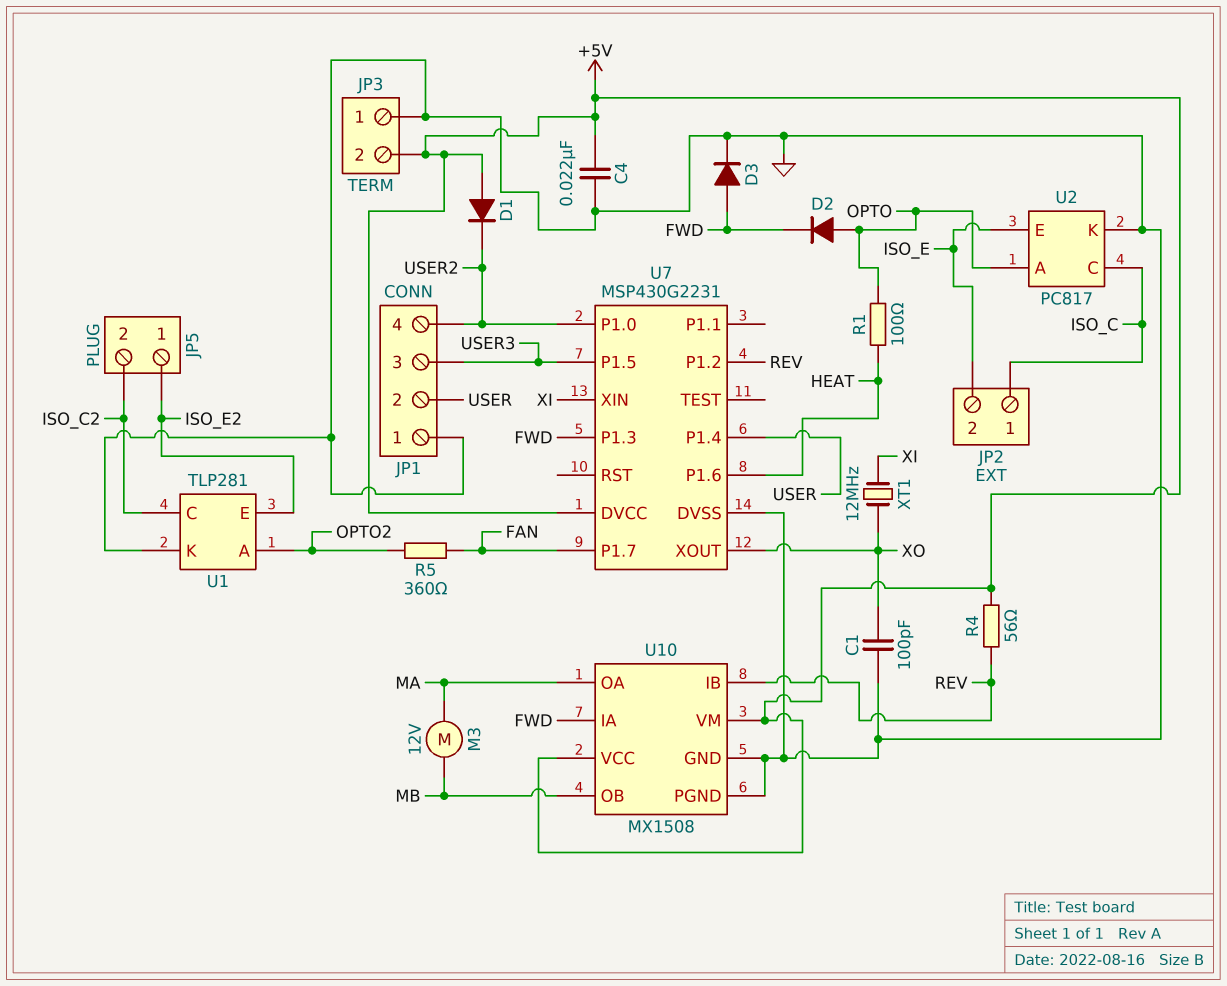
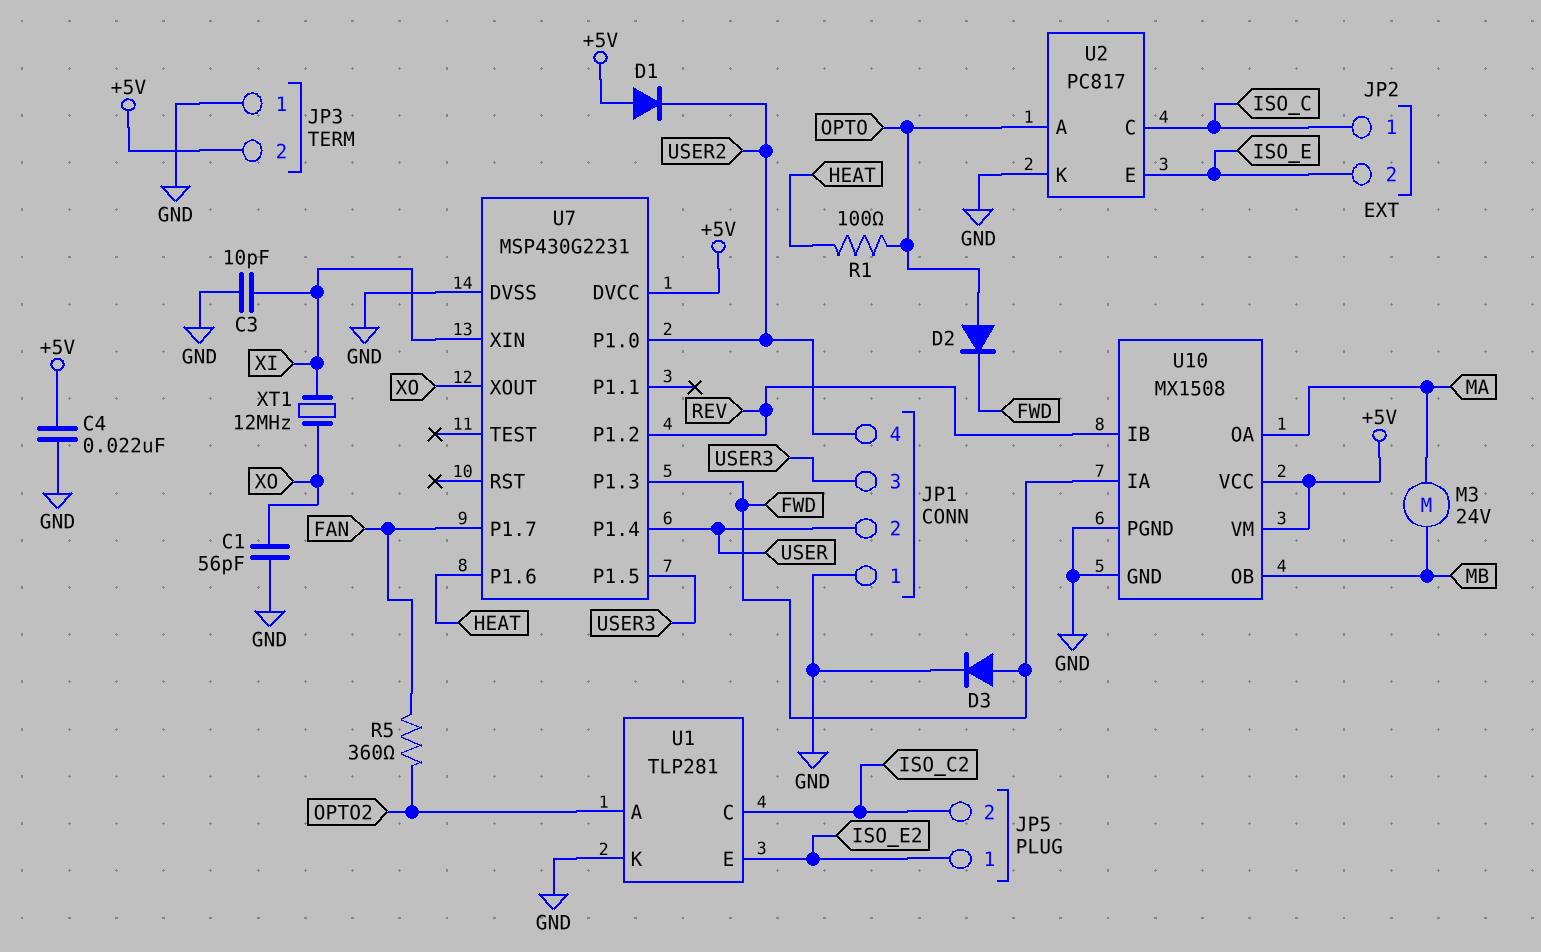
C1: 100pF (GND, XO) -> 56pF (GND, XO)
C3: none -> 10pF (GND, XI)
M3: motor 12V (MA, MB) -> motor 24V (MA, MB)
R4: 56 (+5V, REV) -> none

